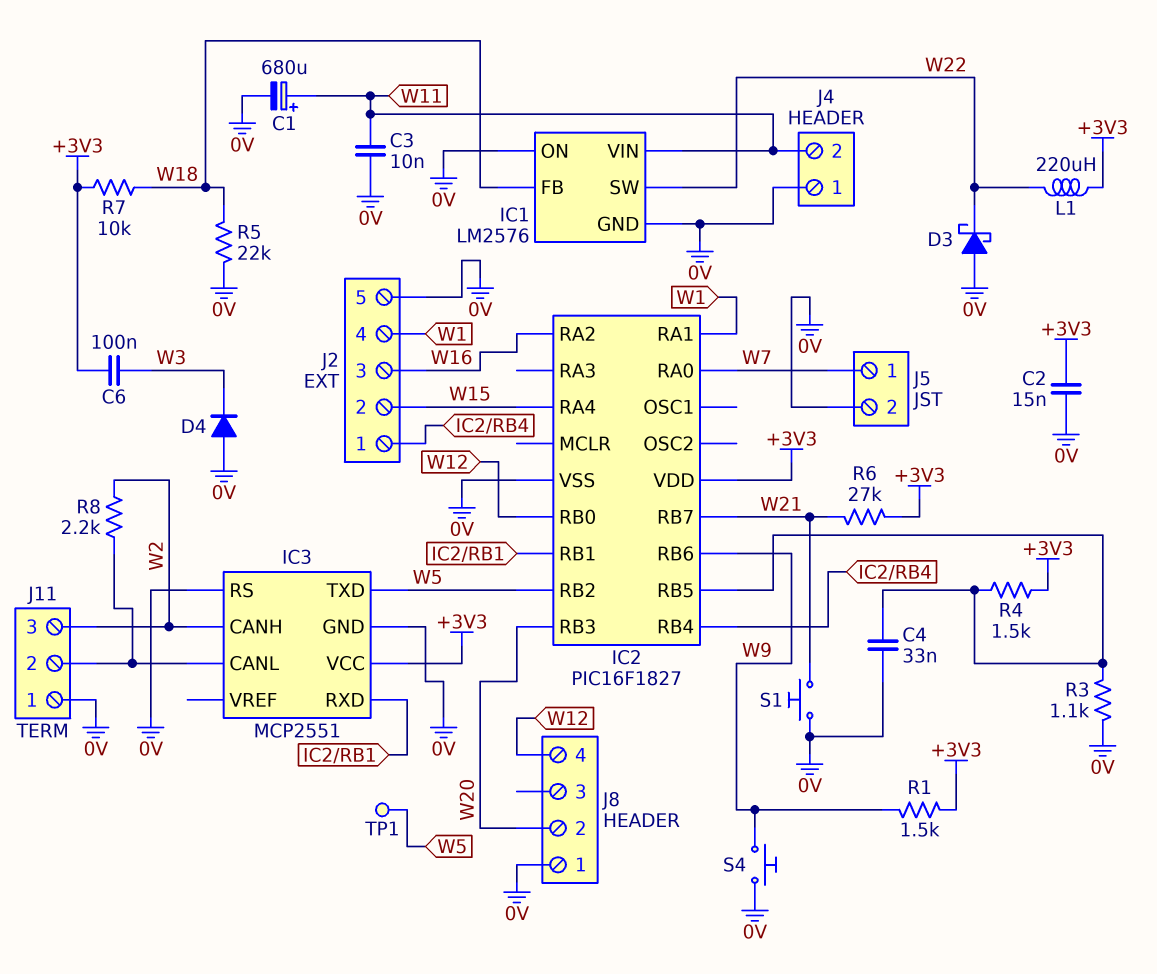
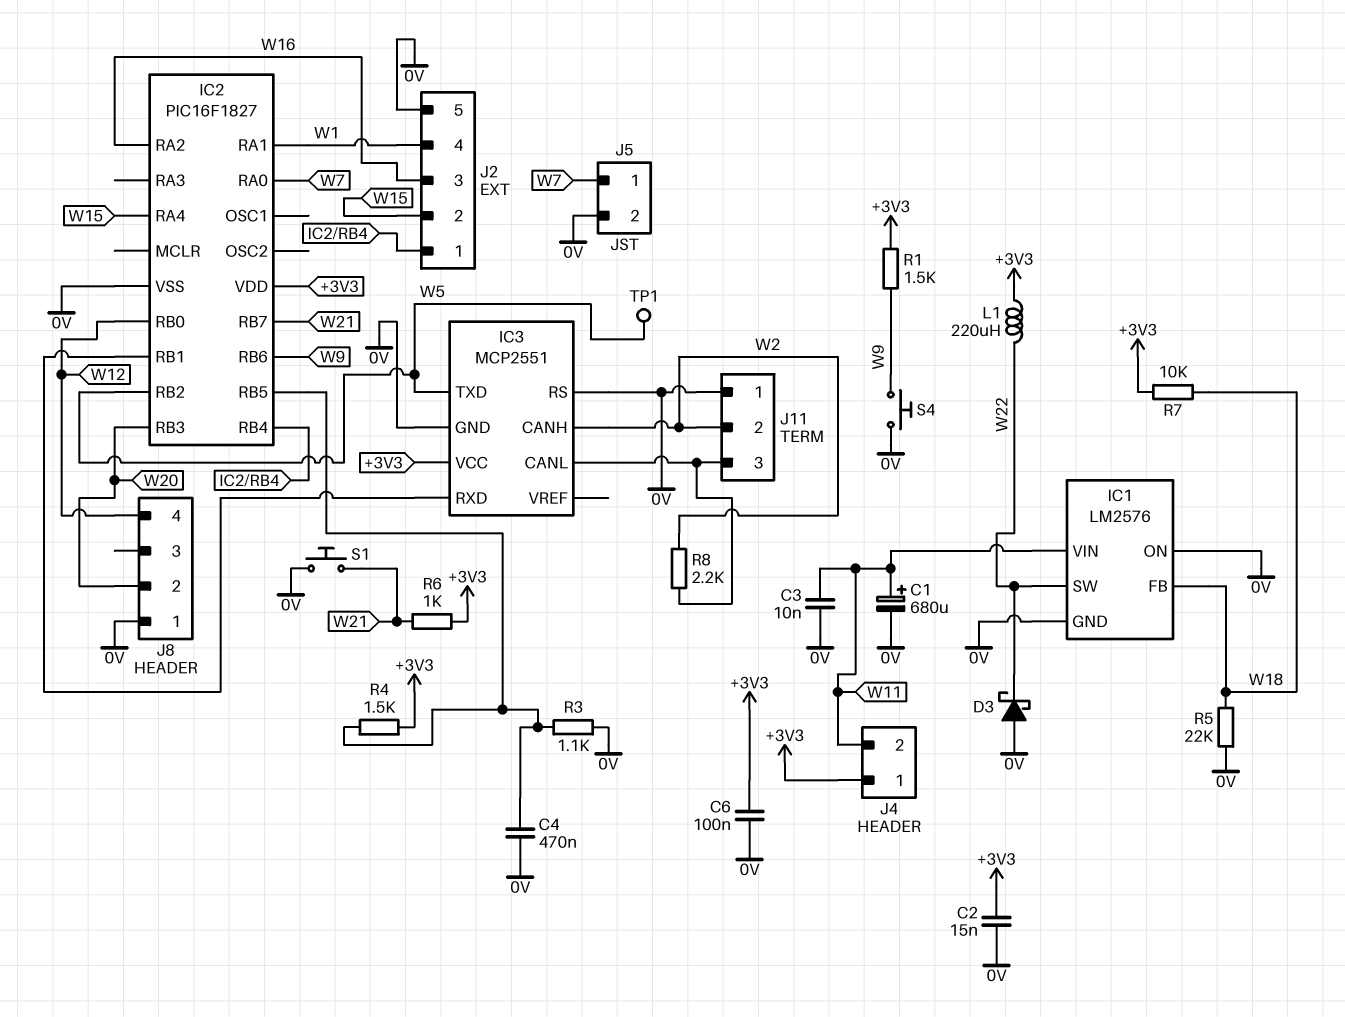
C4: 33nF (0V, IC2/RB5) -> 470nF (0V, IC2/RB5)
C6: 100nF (+3V3, W3) -> 100nF (+3V3, 0V)
D4: diode (A 0V, K W3) -> none
J4 pin 1: 0V -> +3V3
J11 pin 2: IC3/CANL -> W2
J11 pin 3: W2 -> IC3/CANL
R6: 27k (+3V3, W21) -> 1k (+3V3, W21)

